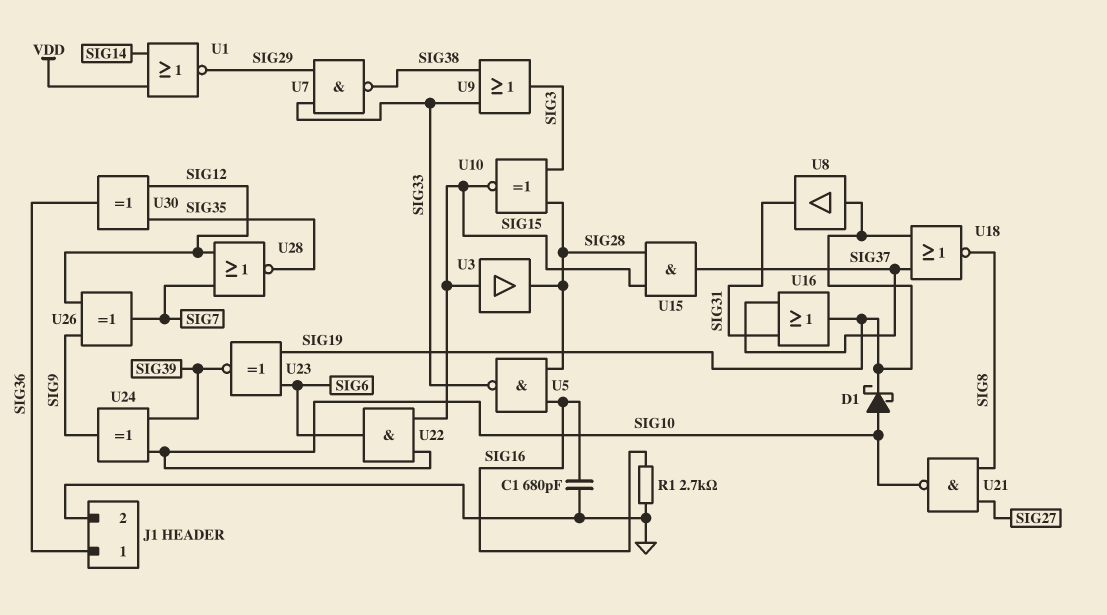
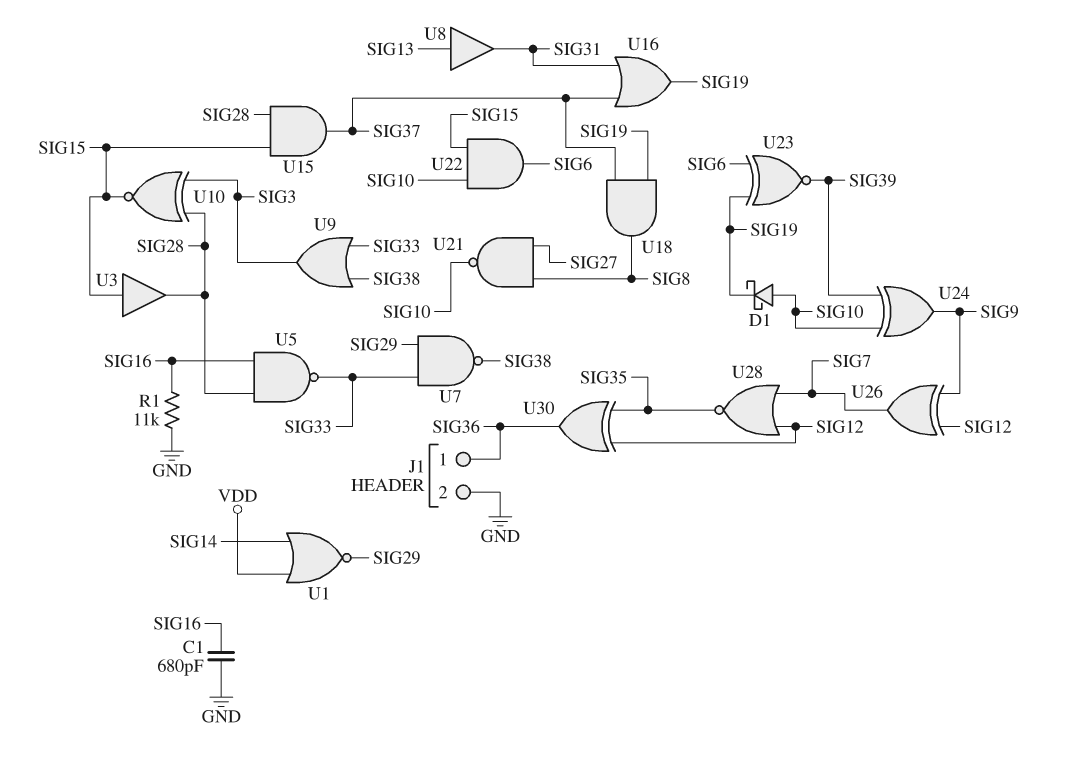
R1: 2.7k (GND, SIG16) -> 11k (GND, SIG16)
U8: buffer (in SIG19, out SIG31) -> buffer (in SIG13, out SIG31)
U18: NOR (in SIG19, in SIG37, out SIG8) -> AND (in SIG19, in SIG37, out SIG8)

